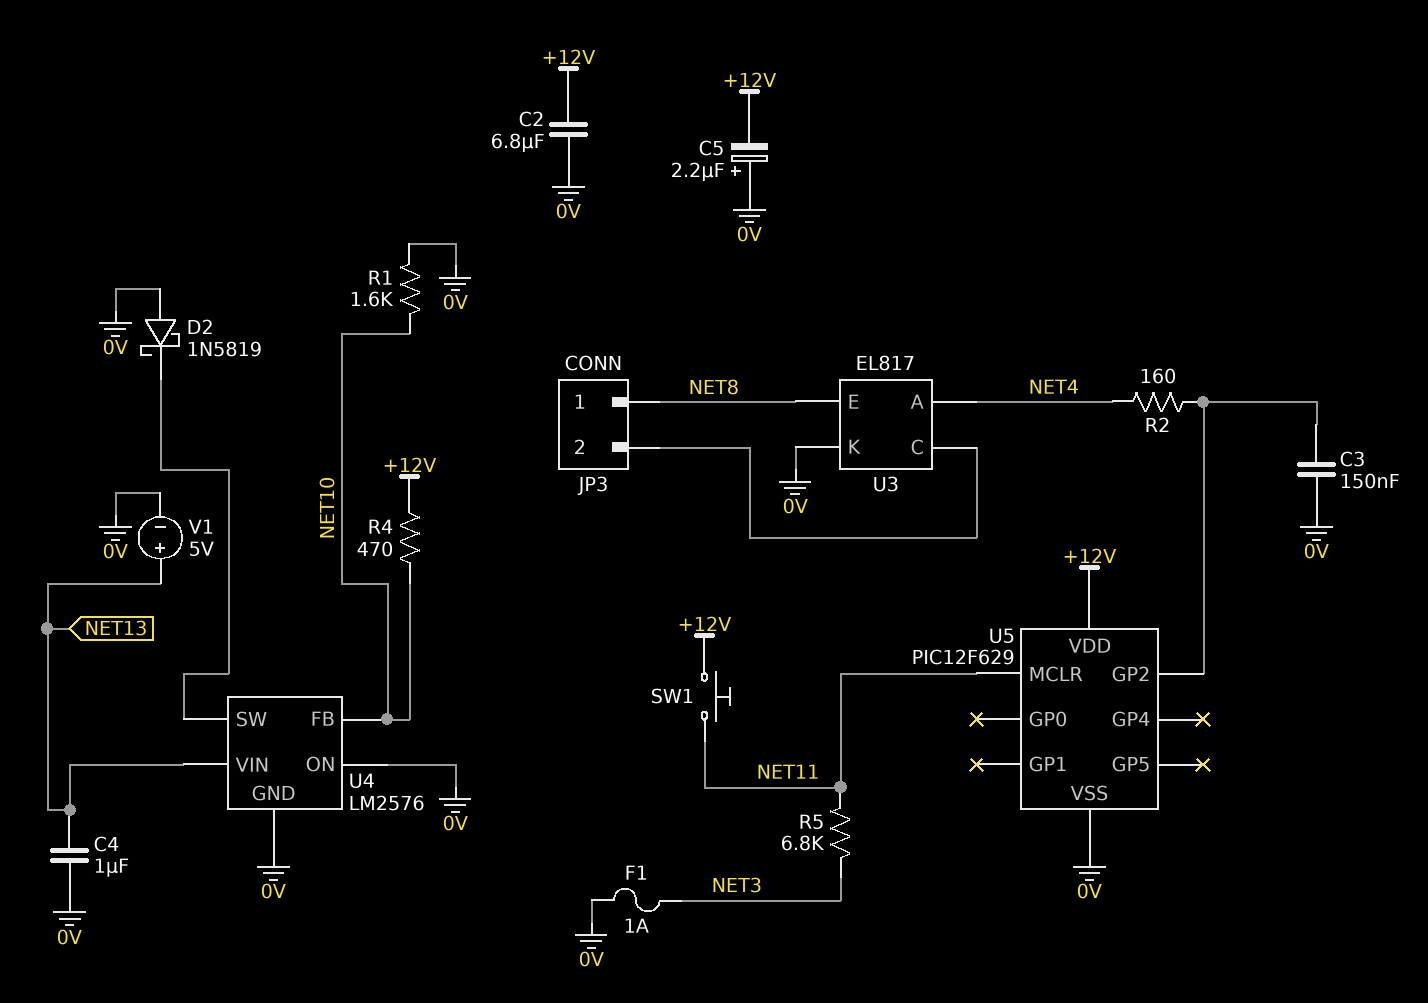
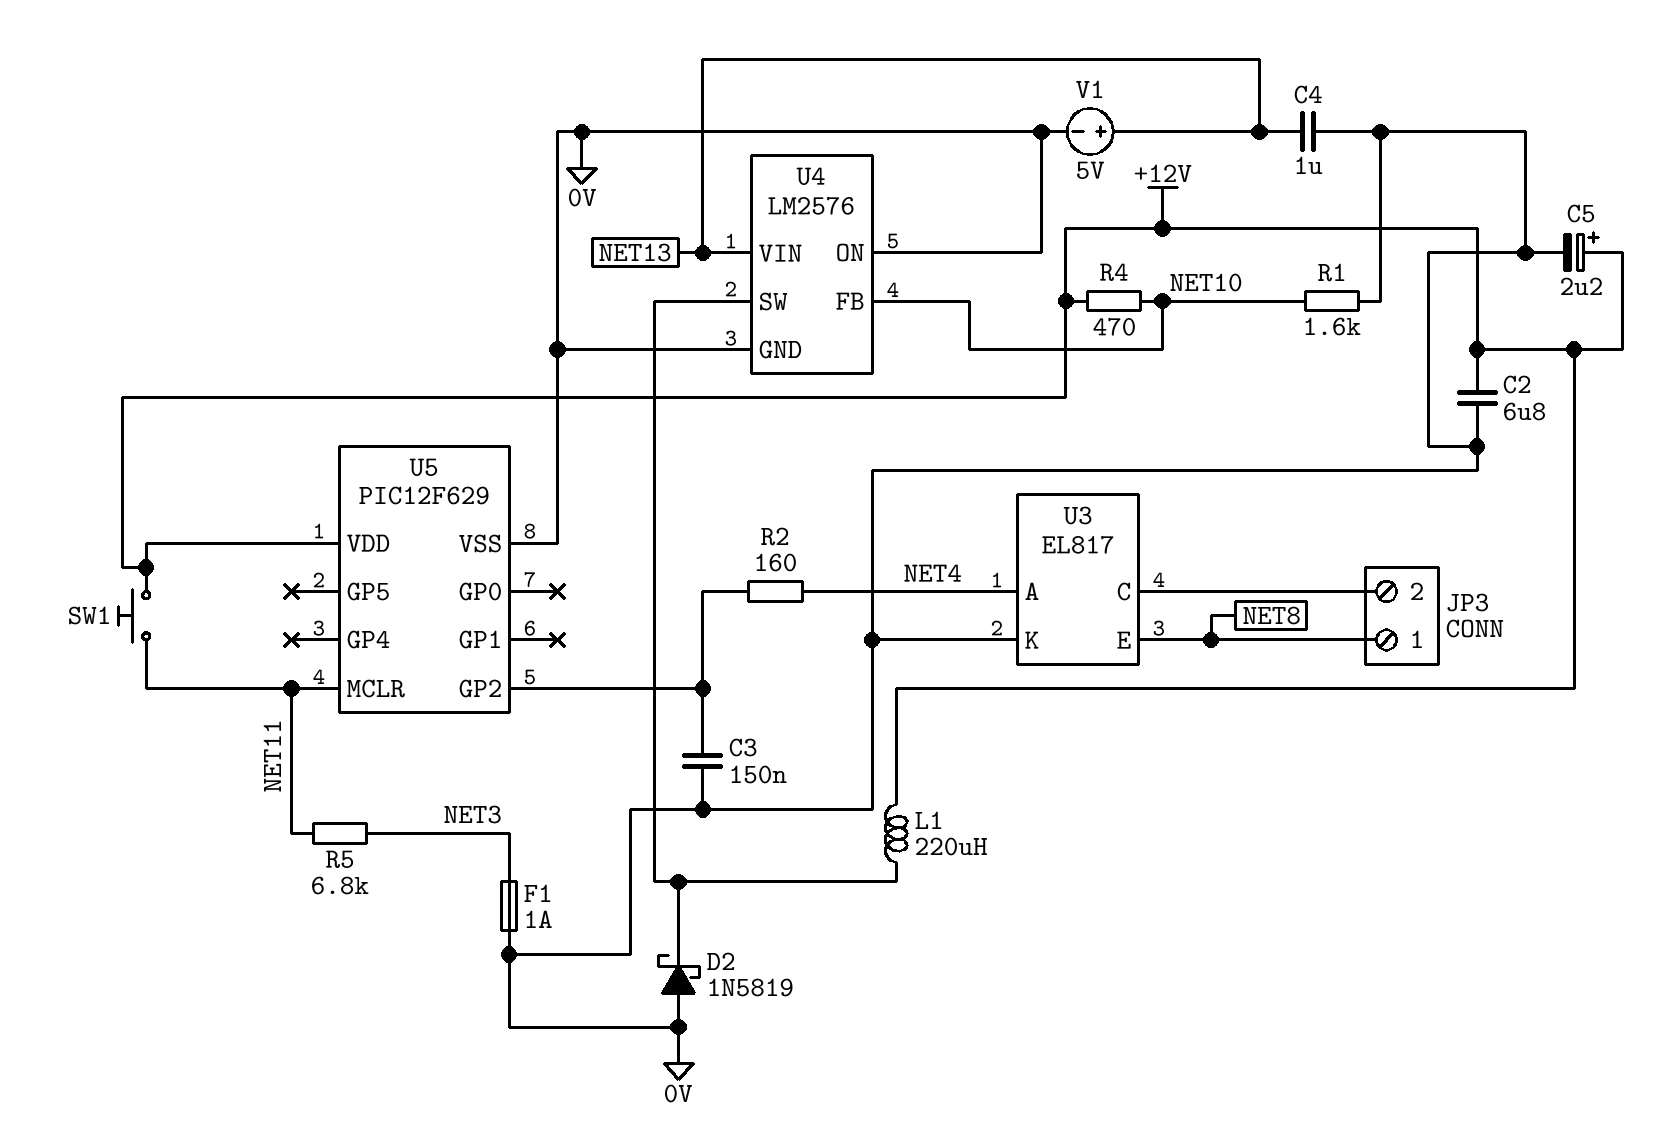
C5: 2.2uF (plus 0V, minus +12V) -> 2.2uF (plus +12V, minus 0V)
L1: none -> 220uH (+12V, U4/SW)

